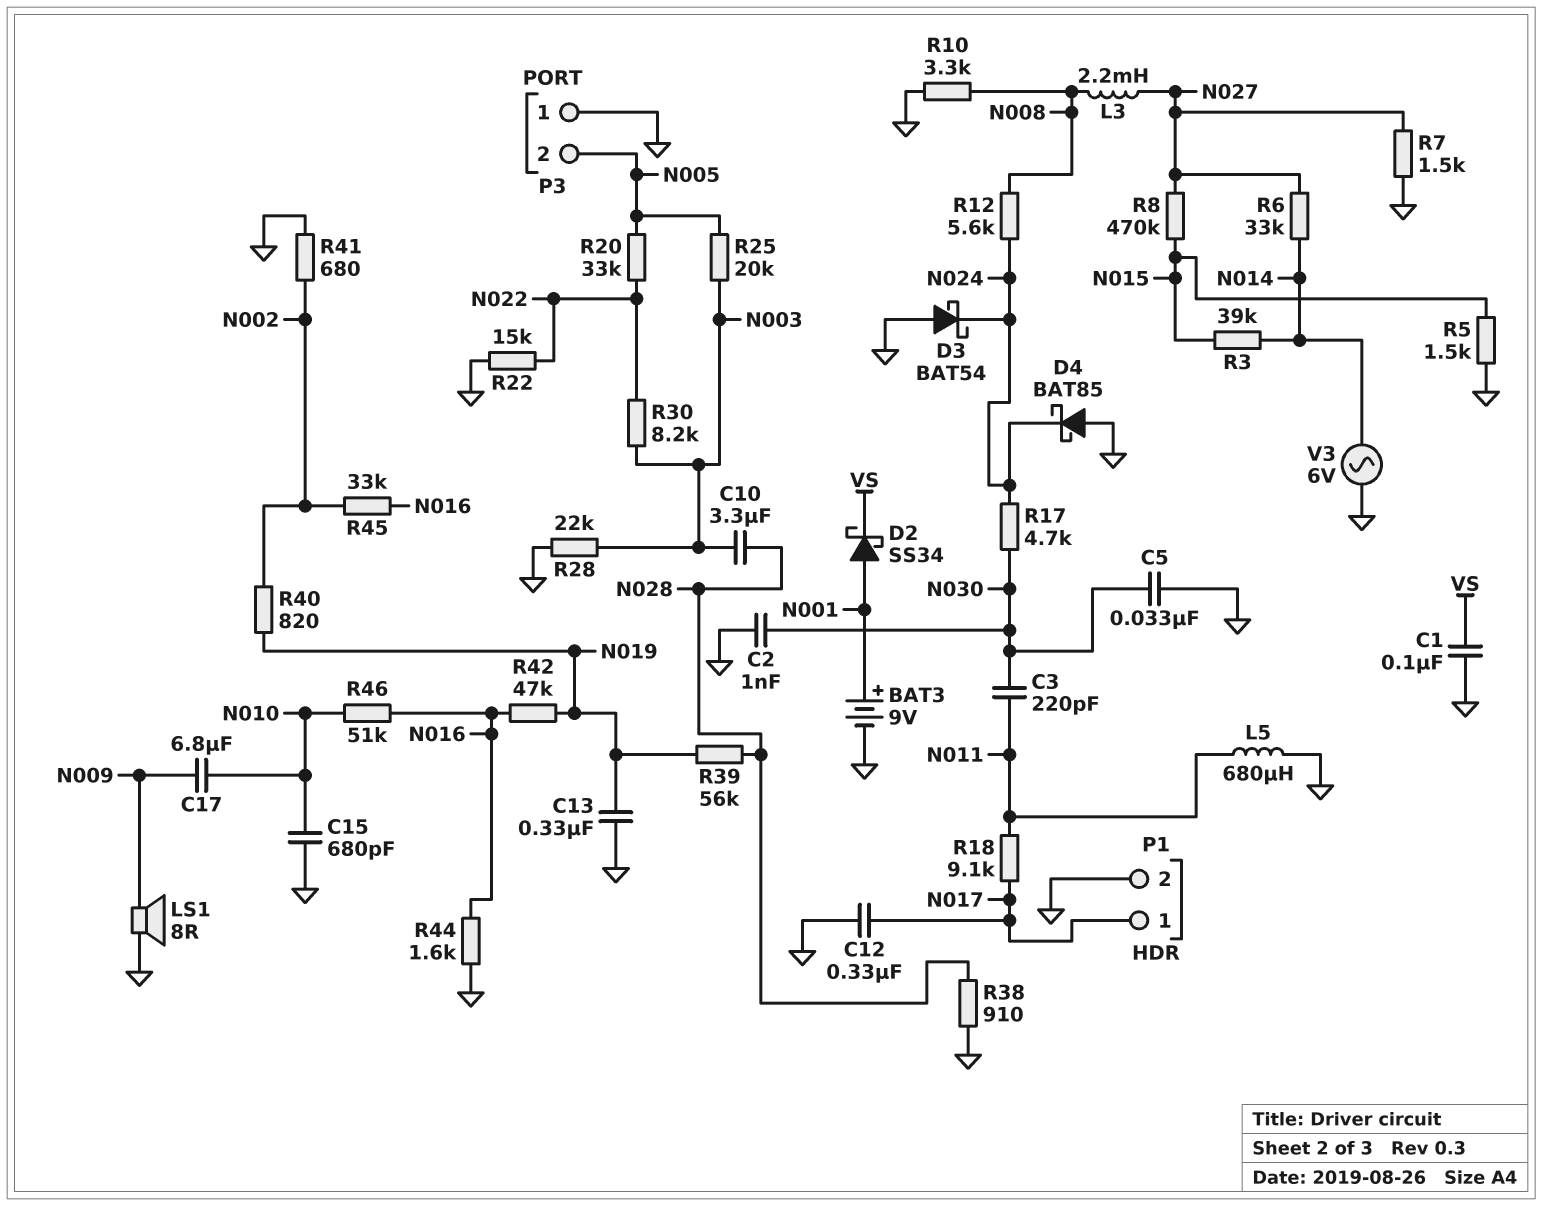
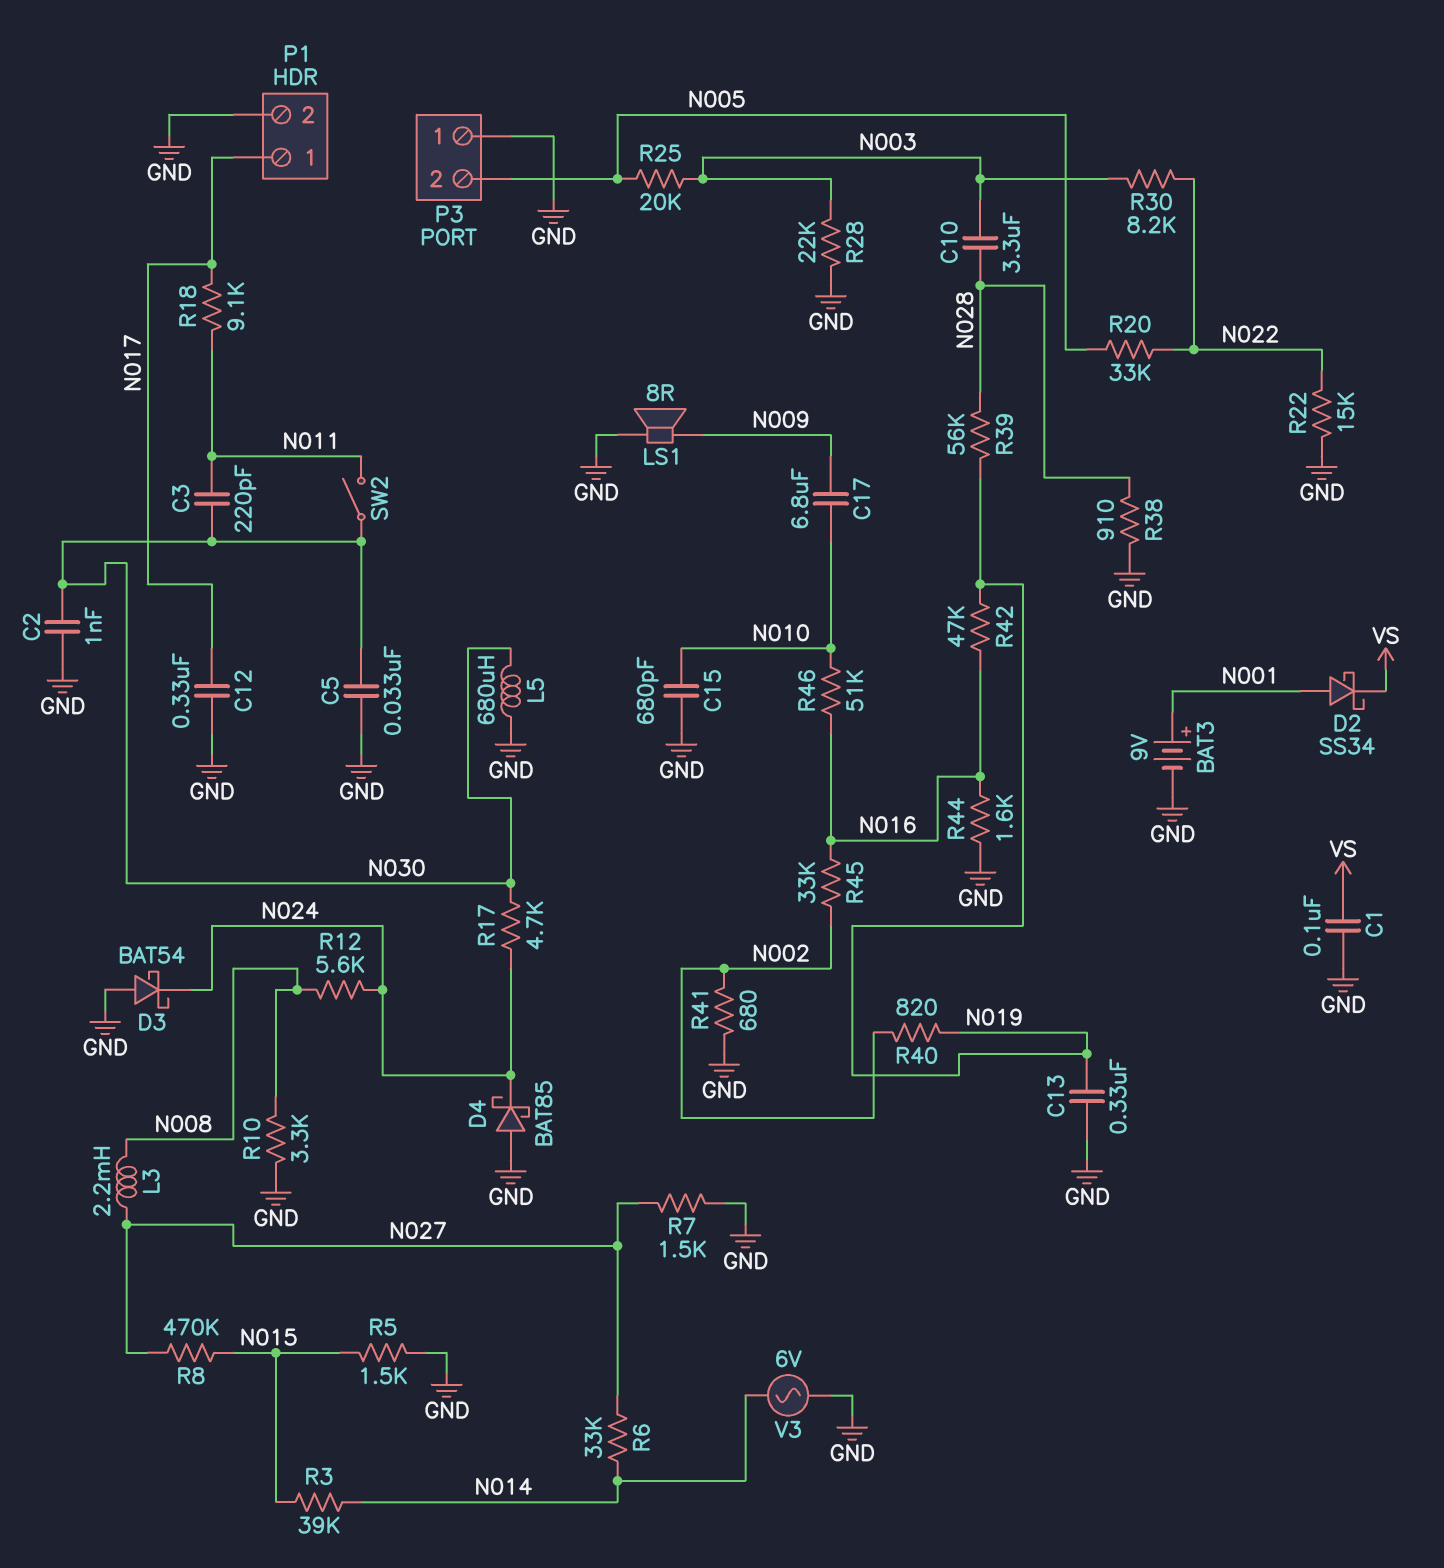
L5: 680uH (GND, N011) -> 680uH (GND, N030)
SW2: none -> switch (N011, N030)

